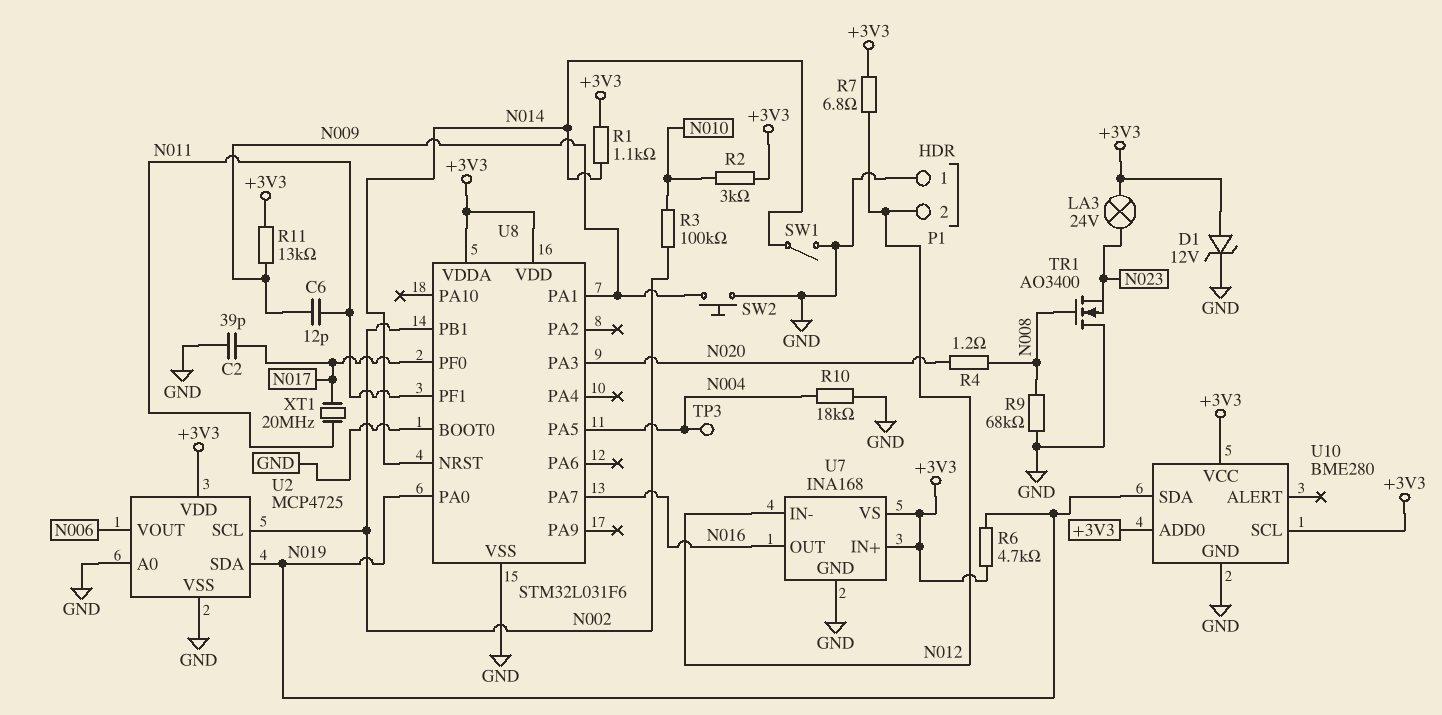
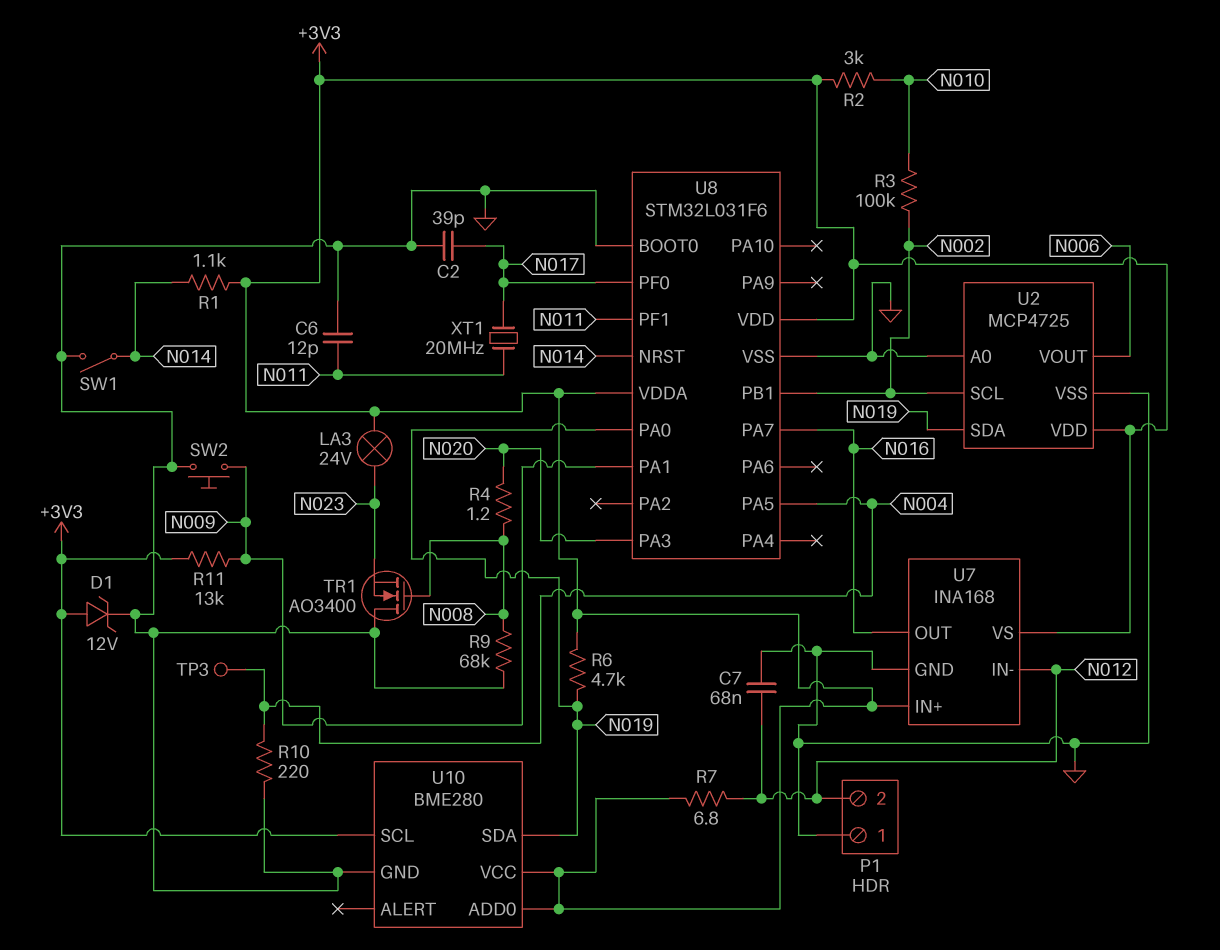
C6: 12pF (N009, N011) -> 12pF (GND, N011)
C7: none -> 68nF (GND, N012)
R10: 18k (GND, N004) -> 220 (GND, N004)

